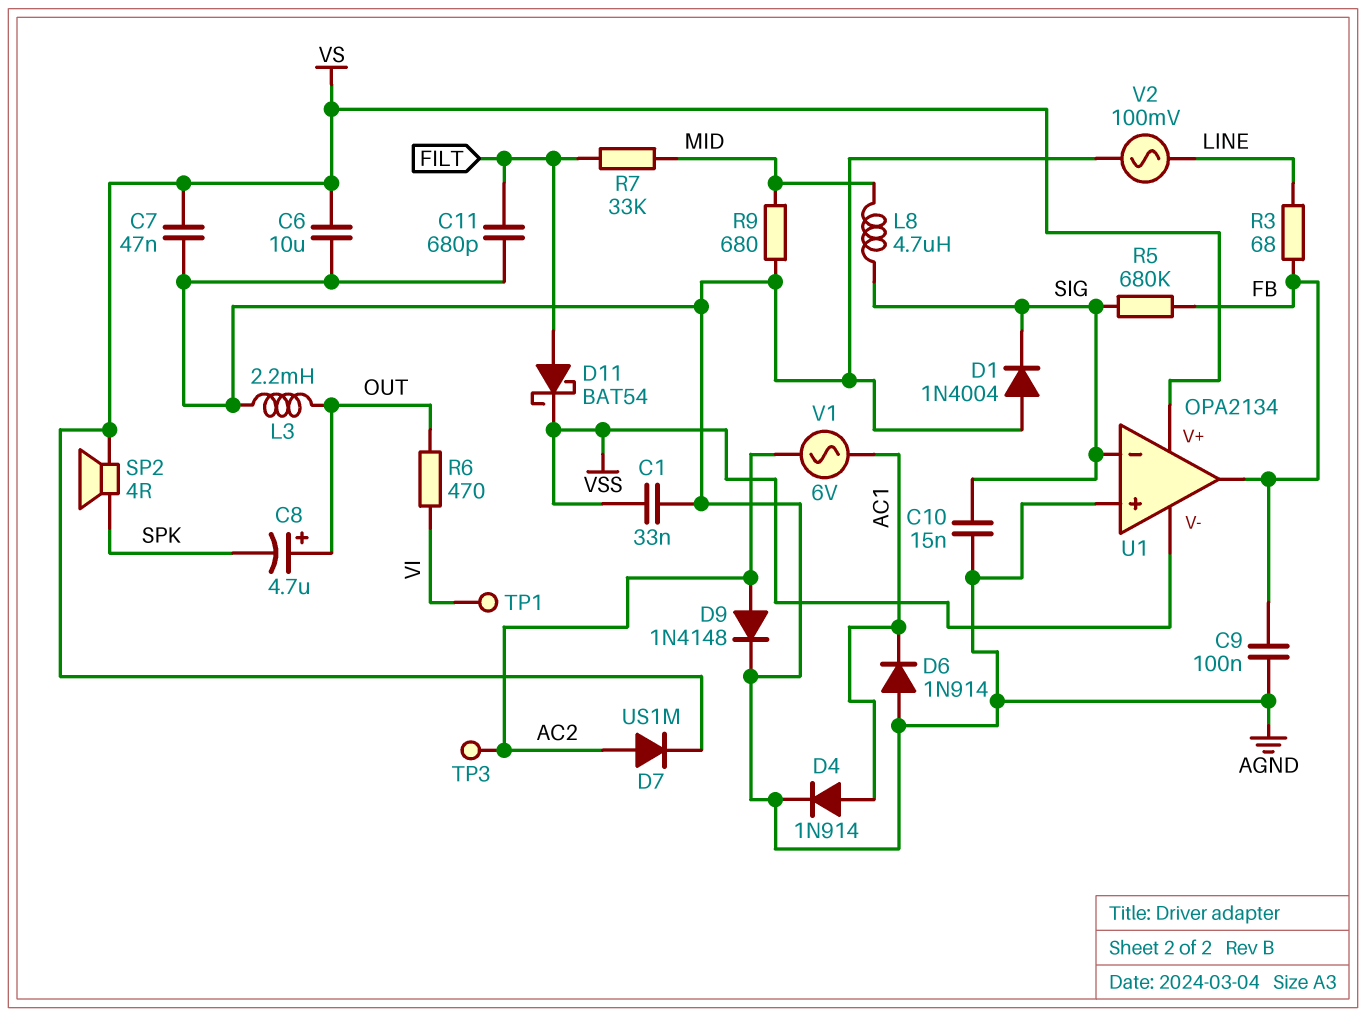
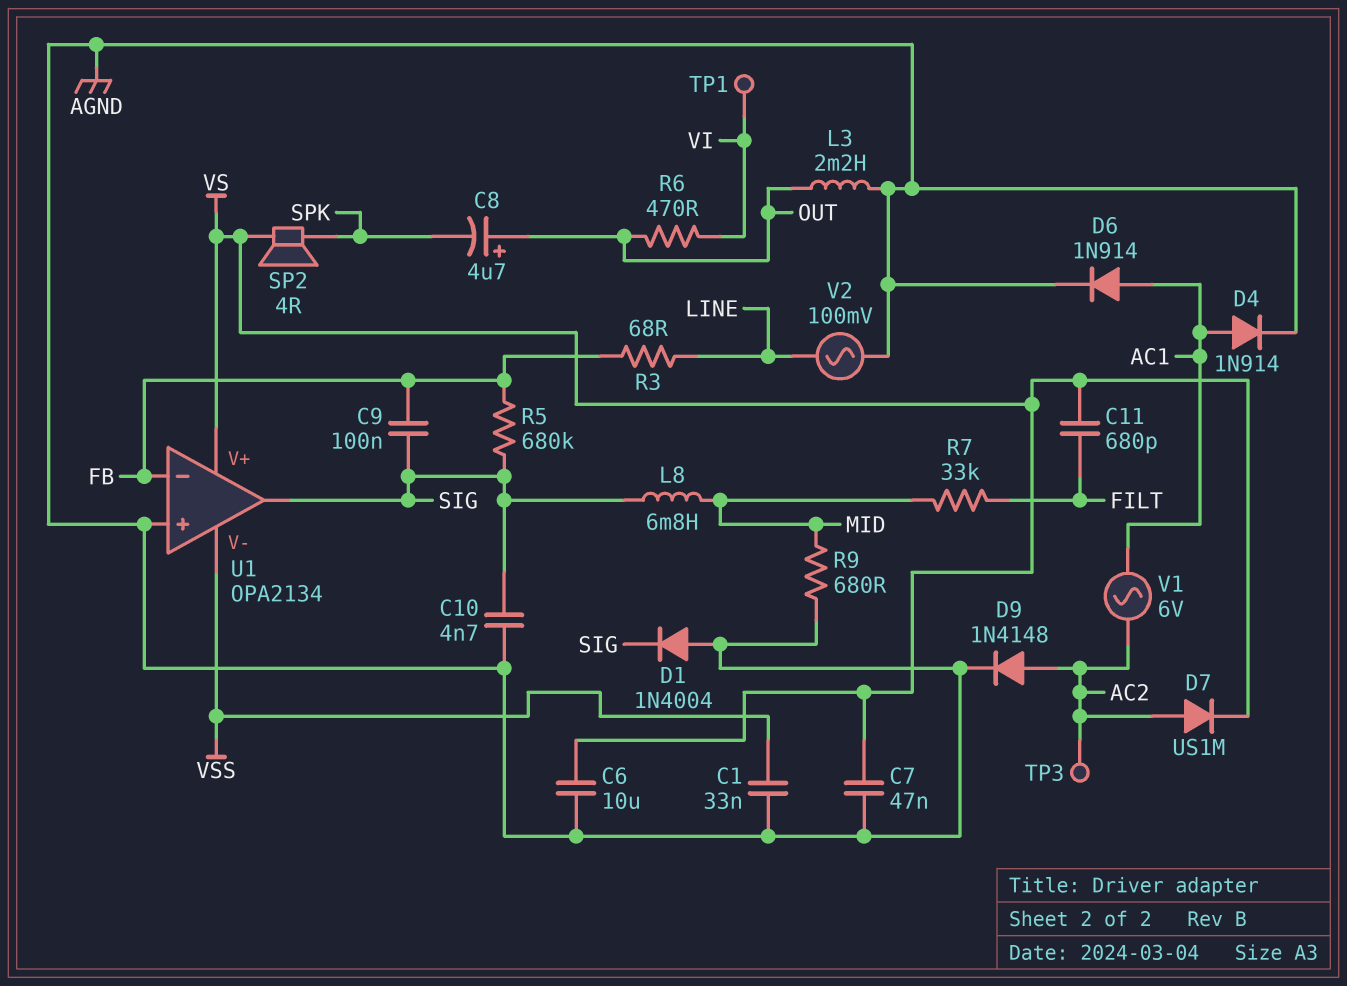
C9: 100nF (AGND, FB) -> 100nF (FB, SIG)
C10: 15nF (AGND, SIG) -> 4.7nF (AGND, SIG)
C11: 680pF (AGND, FILT) -> 680pF (FILT, VS)
D6: diode 1N914 (A AGND, K AC1) -> diode 1N914 (A AC1, K AGND)
D11: schottky BAT54 (A FILT, K VSS) -> none
L8: 4.7uH (MID, SIG) -> 6.8mH (MID, SIG)
U1 pin in-: SIG -> FB
U1 pin out: FB -> SIG

